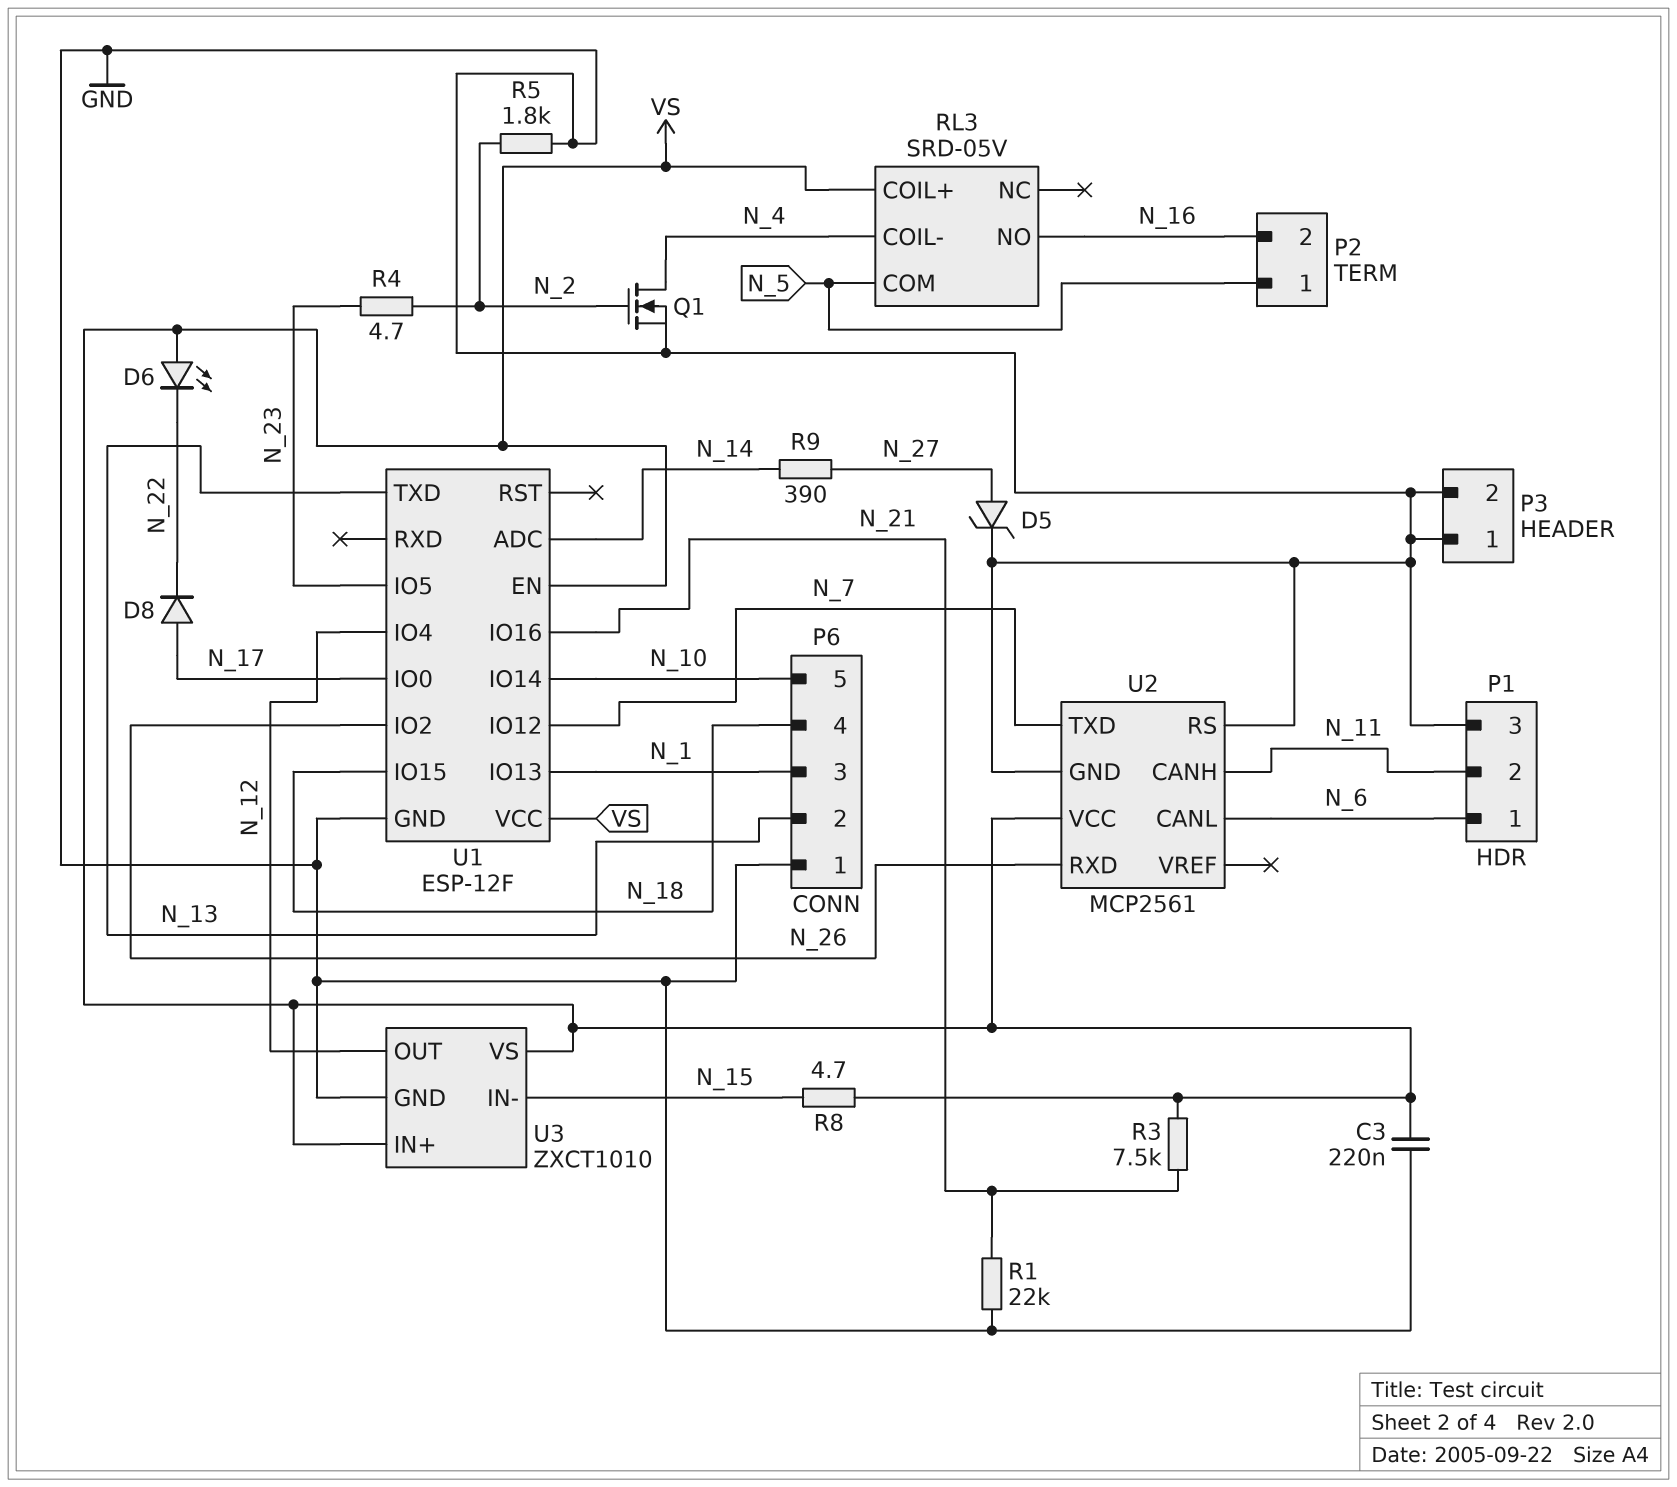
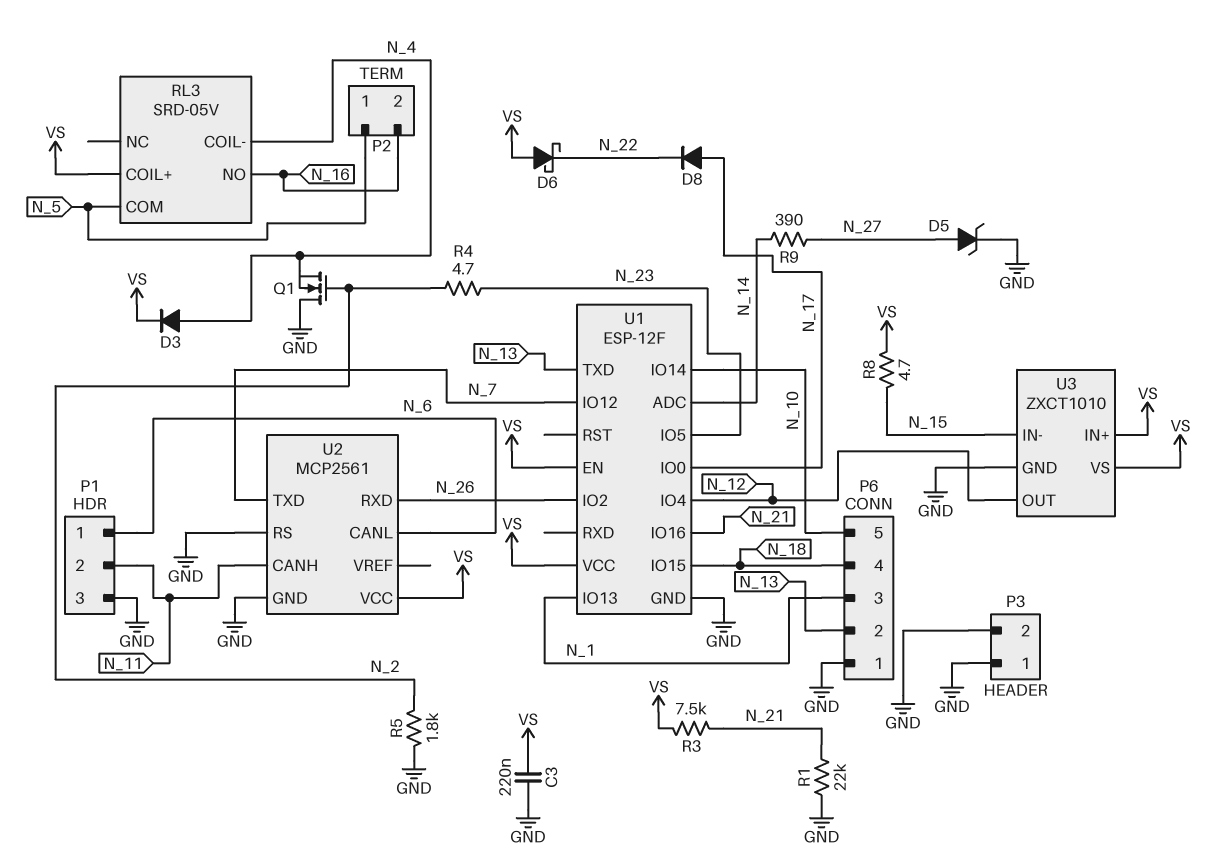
D3: none -> diode (A N_4, K VS)
D6: LED (A VS, K N_22) -> schottky (A VS, K N_22)
Q1: NMOS (G N_2, D N_4, S GND) -> NMOS (G N_2, D GND, S N_4)

